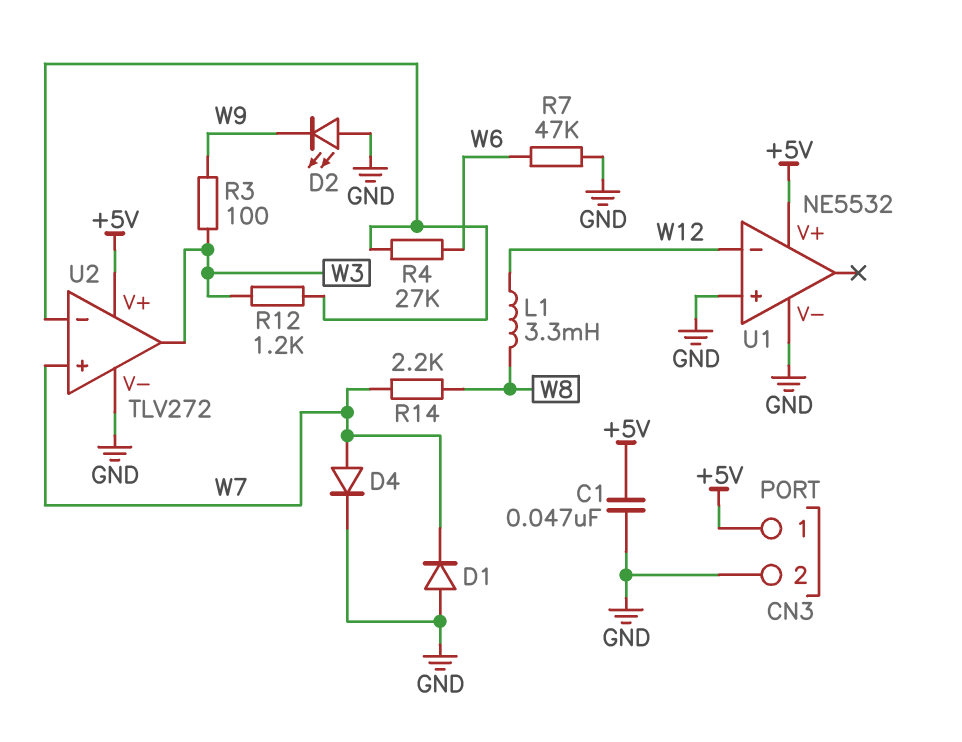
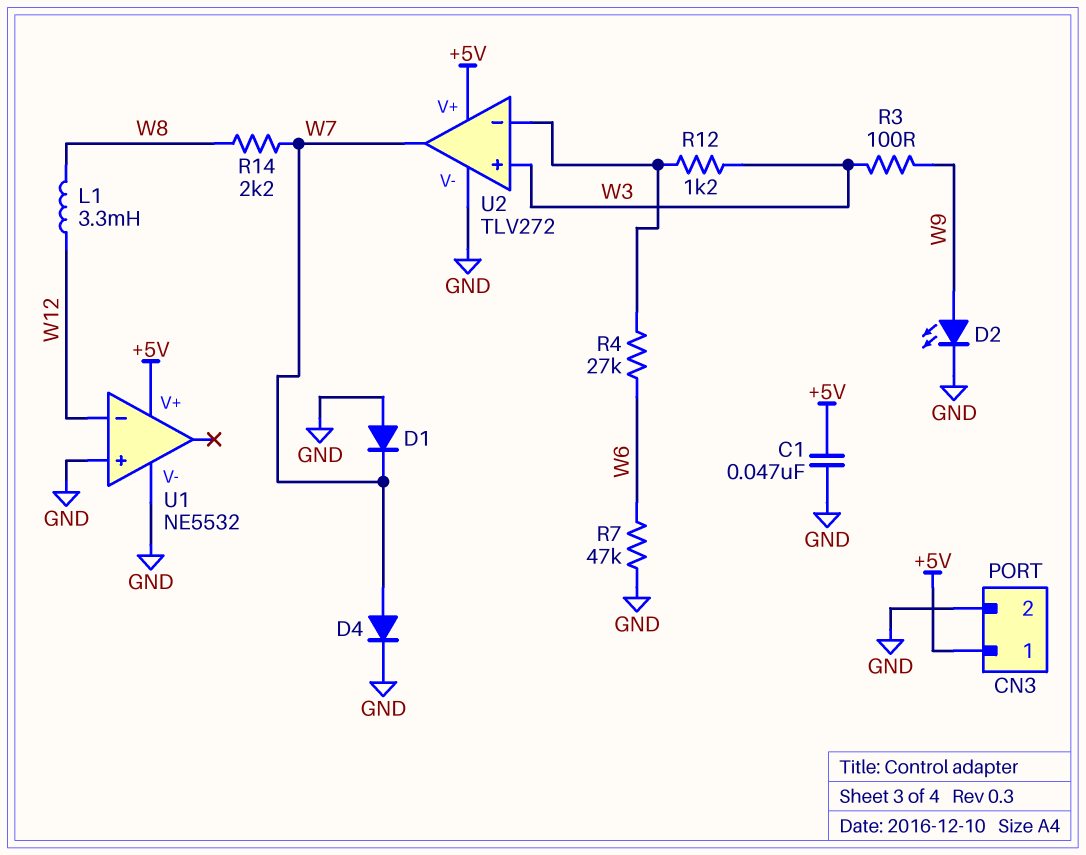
D2: LED (A GND, K W9) -> LED (A W9, K GND)
U2 pin in+: W7 -> W3
U2 pin out: W3 -> W7

